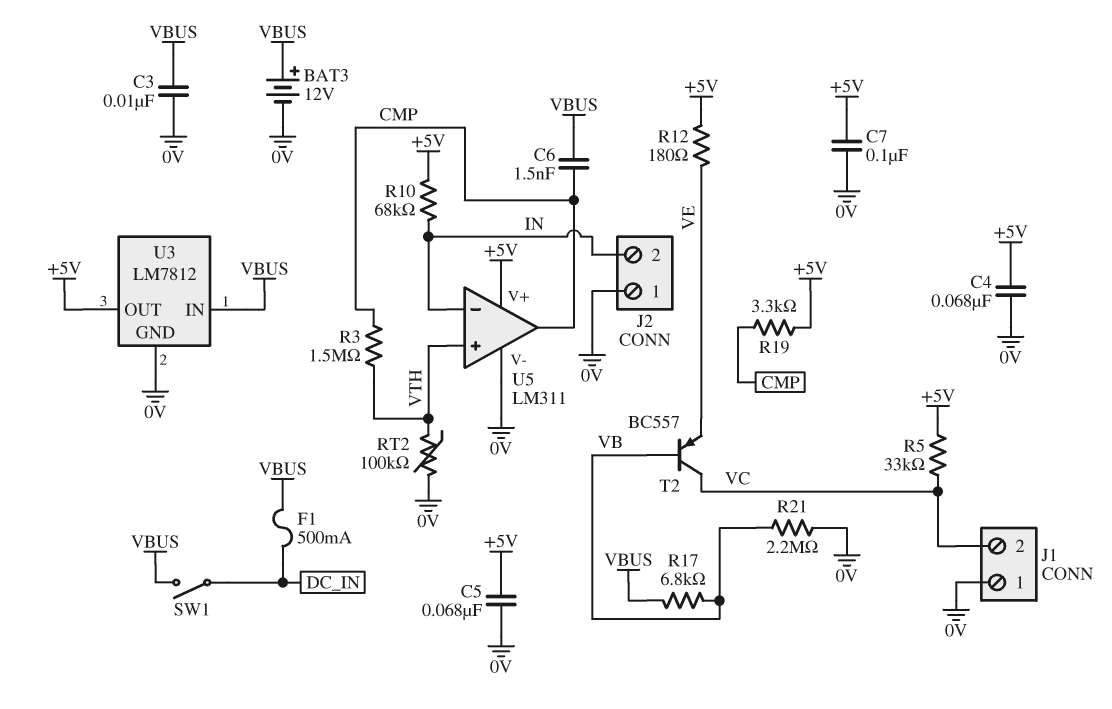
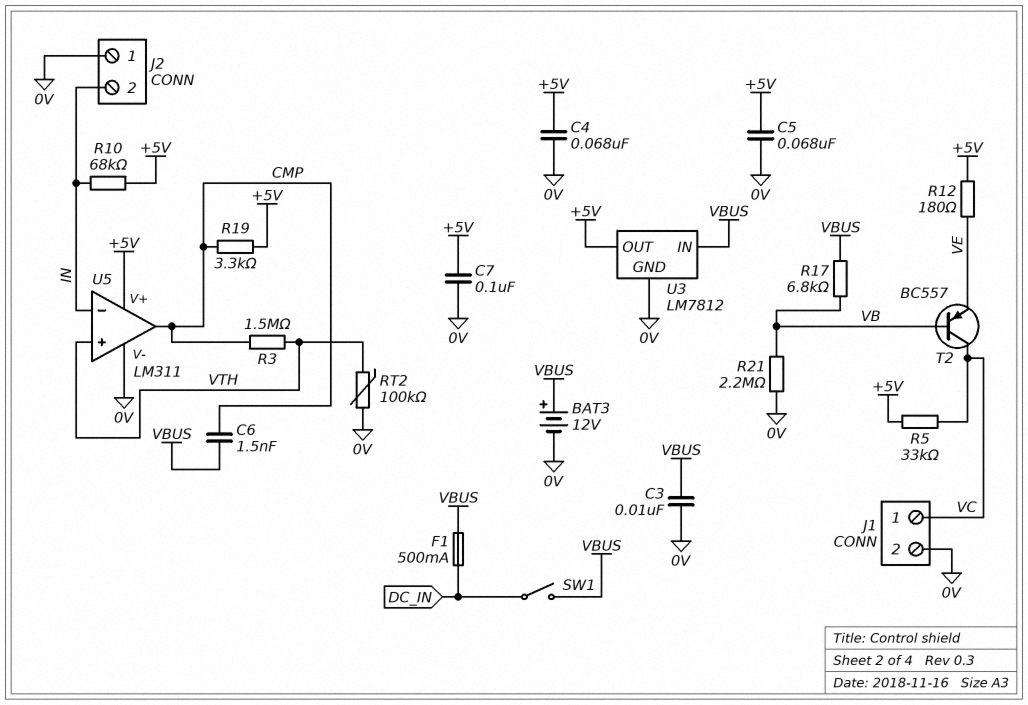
J1 pin 1: 0V -> VC
J1 pin 2: VC -> 0V

